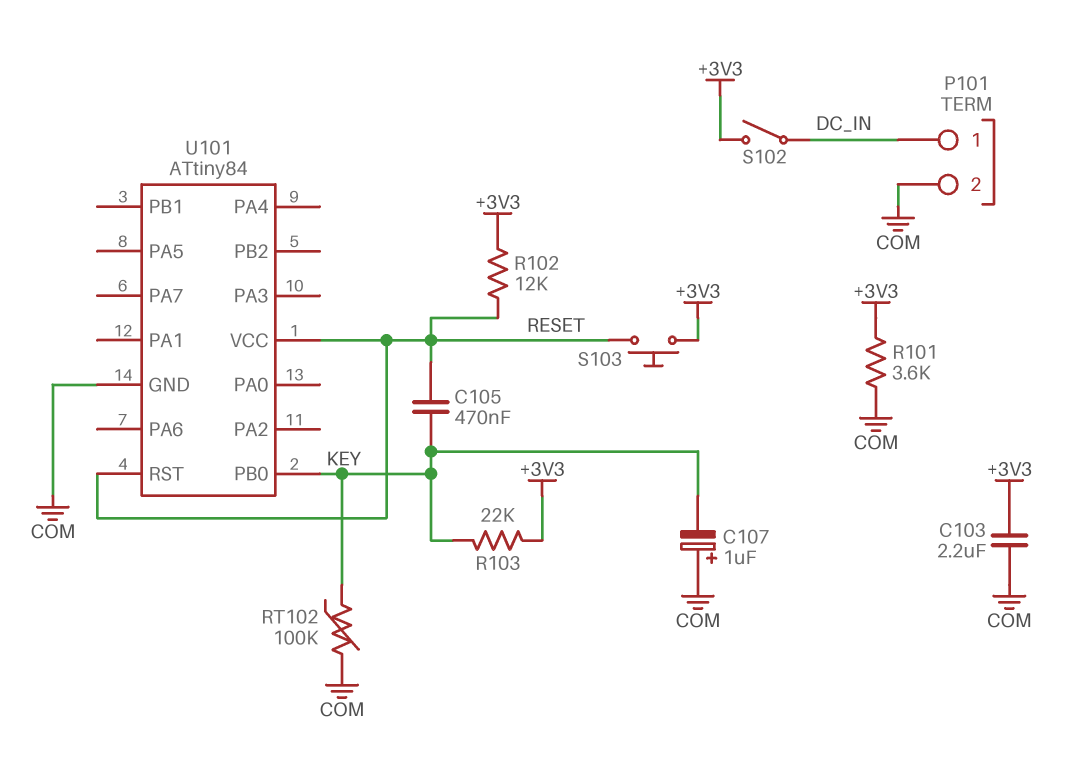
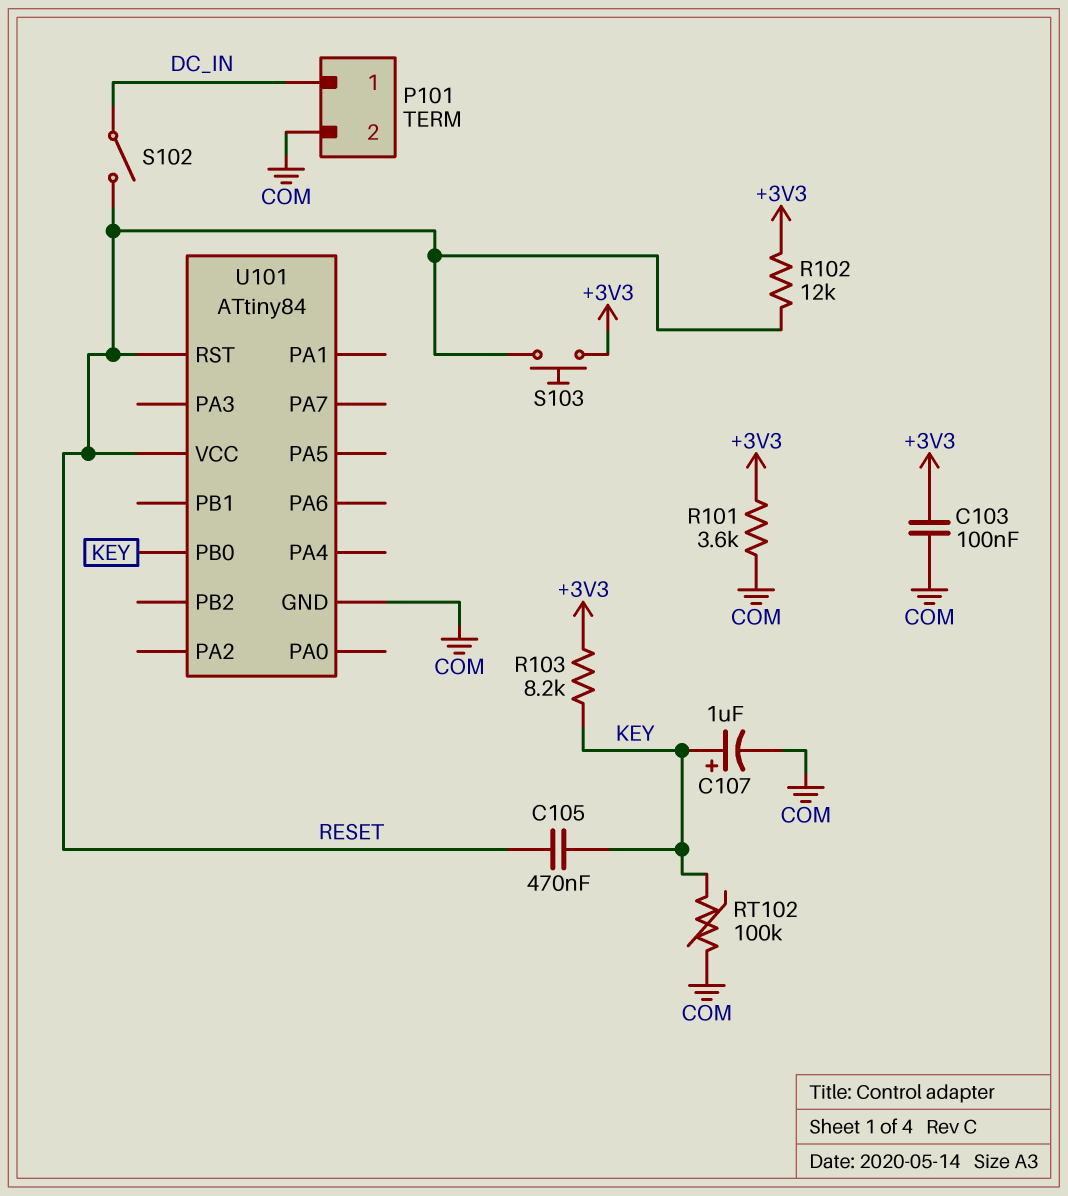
C103: 2.2uF (+3V3, COM) -> 100nF (+3V3, COM)
C107: 1uF (plus COM, minus KEY) -> 1uF (plus KEY, minus COM)
R103: 22k (+3V3, KEY) -> 8.2k (+3V3, KEY)
S102: switch (+3V3, DC_IN) -> switch (DC_IN, RESET)

